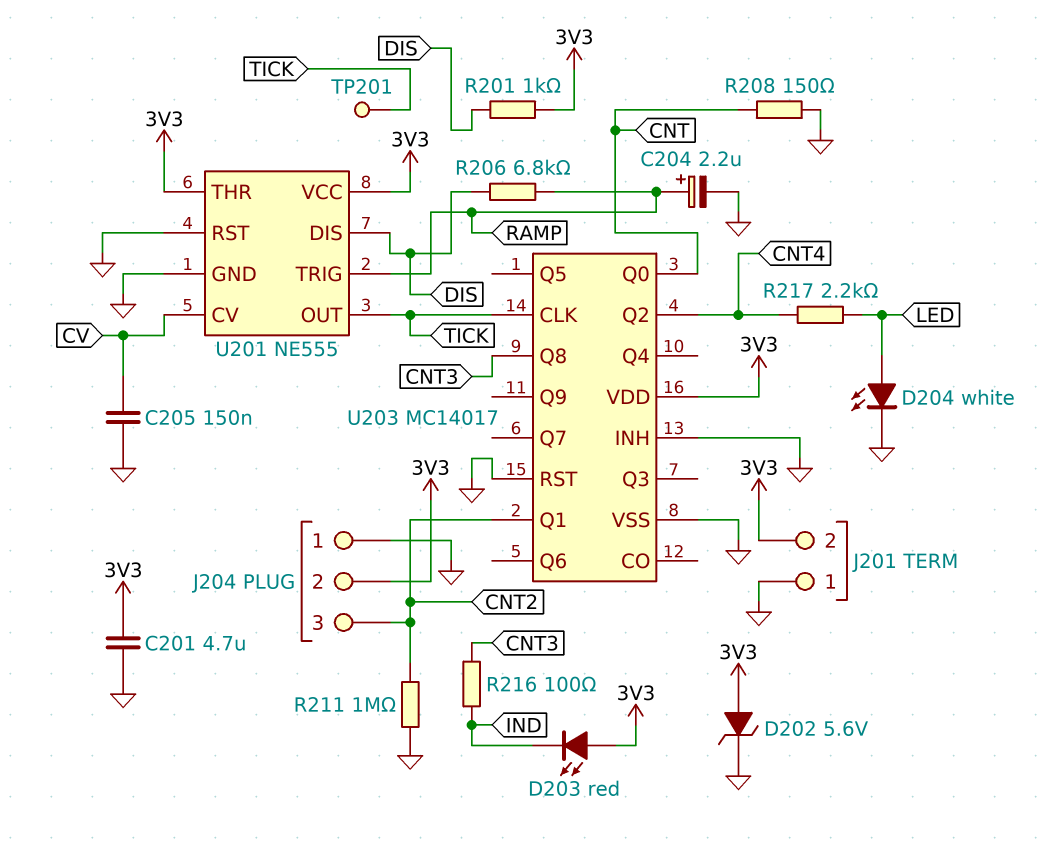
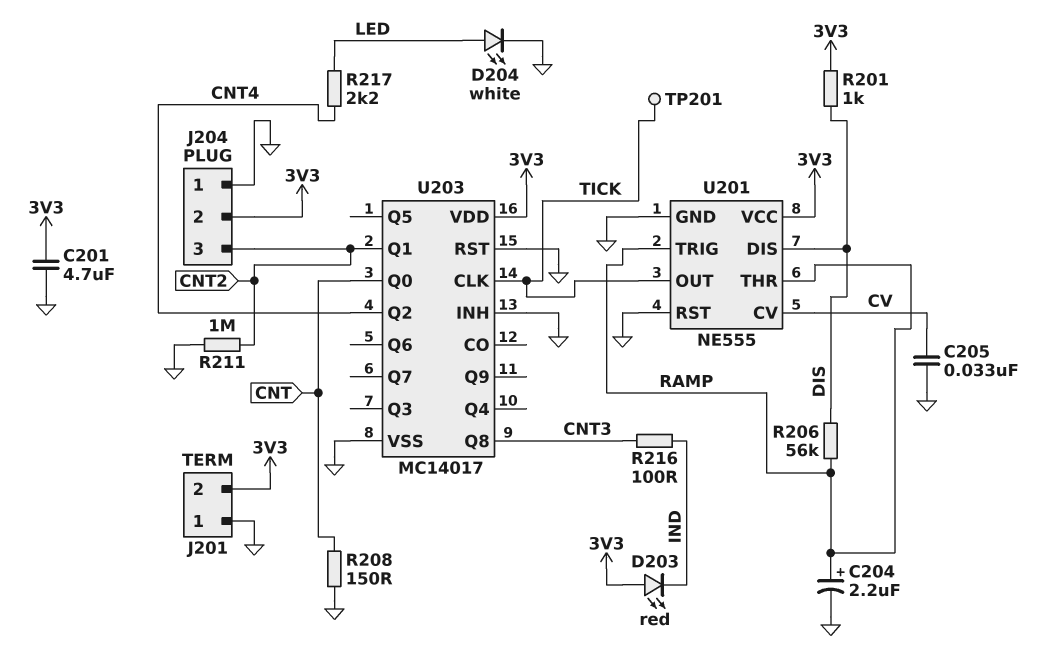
C205: 150nF (CV, GND) -> 33nF (CV, GND)
D202: zener 5.6V (A 3V3, K GND) -> none
R206: 6.8k (DIS, RAMP) -> 56k (DIS, RAMP)
U201 pin THR: 3V3 -> RAMP

